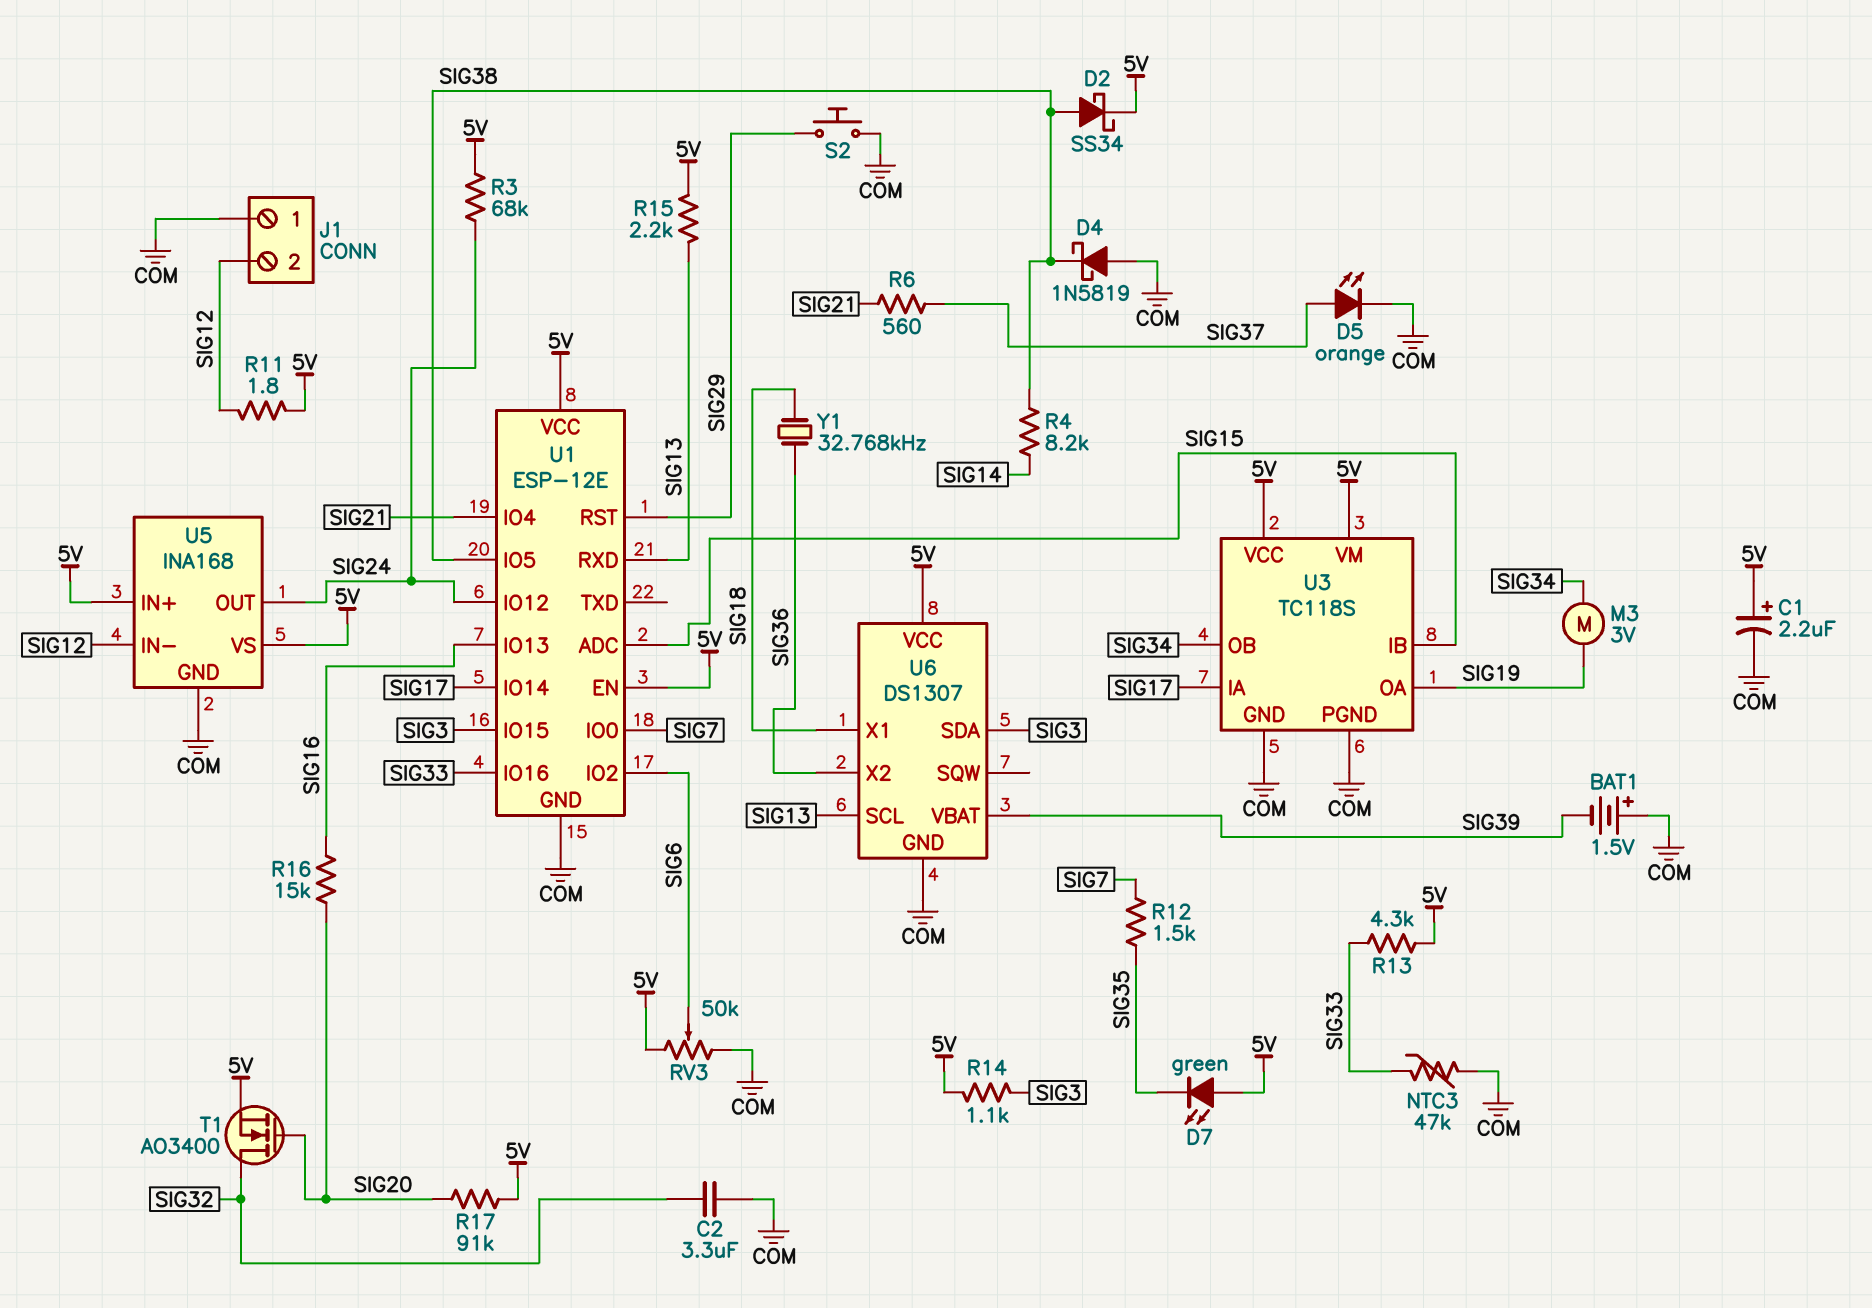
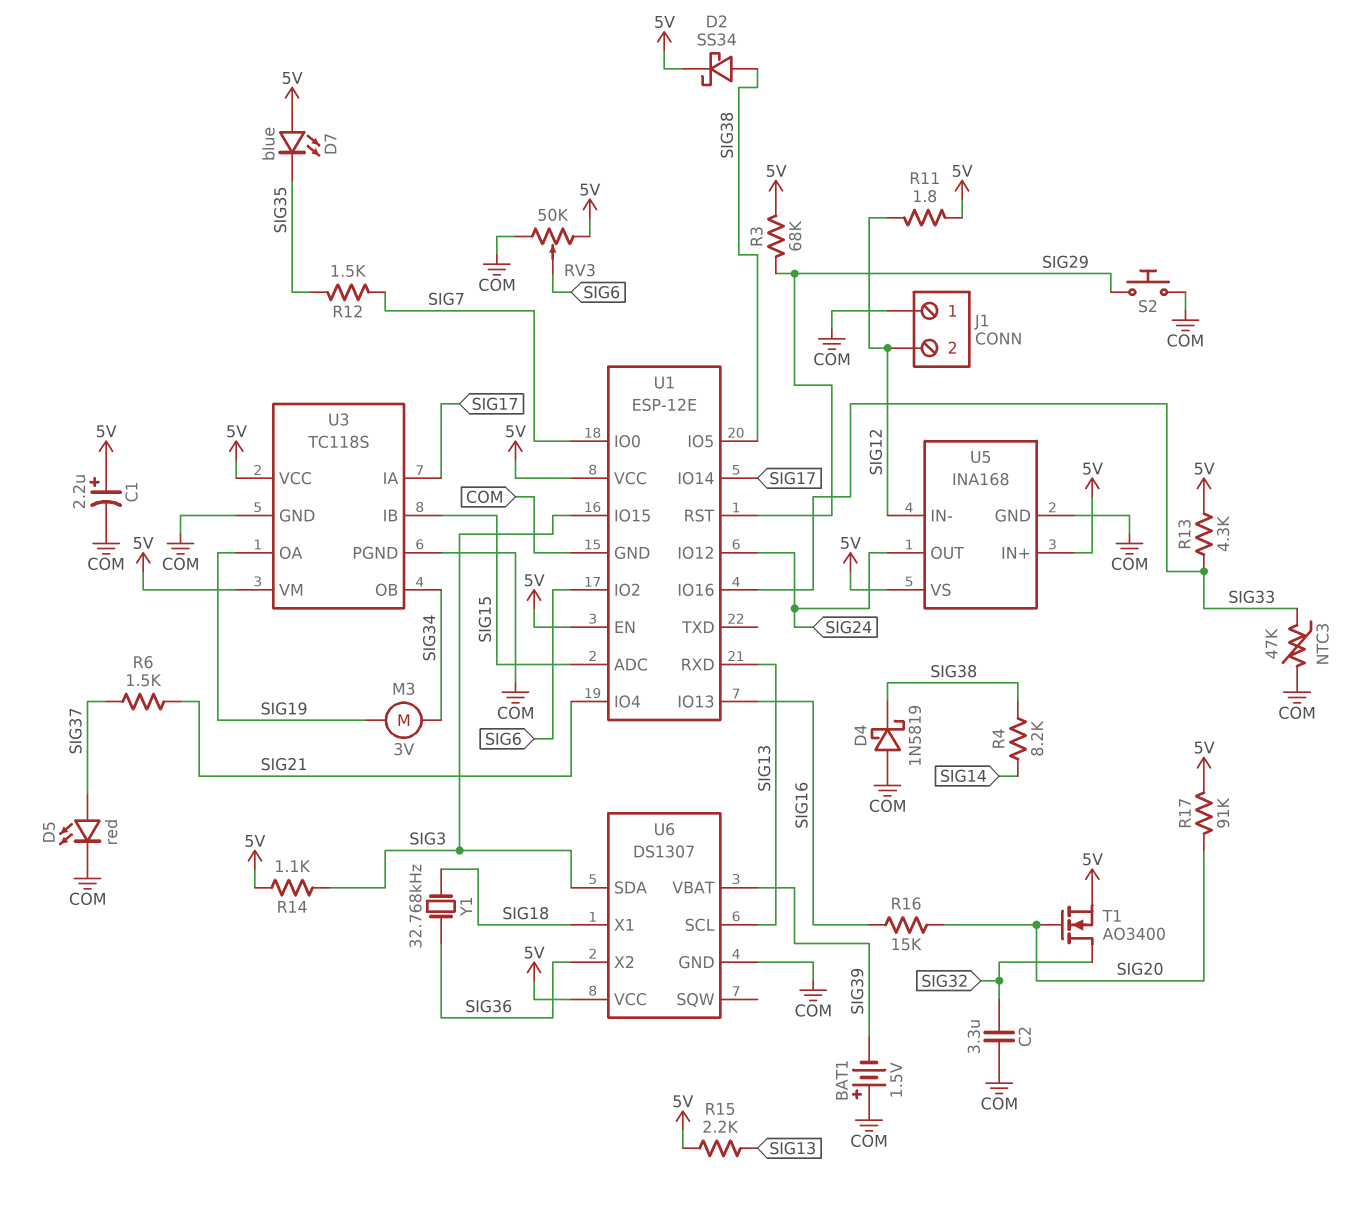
D5: LED orange (A SIG37, K COM) -> LED red (A SIG37, K COM)
D7: LED green (A 5V, K SIG35) -> LED blue (A 5V, K SIG35)
R3: 68k (5V, SIG24) -> 68k (5V, SIG29)
R6: 560 (SIG21, SIG37) -> 1.5k (SIG21, SIG37)

